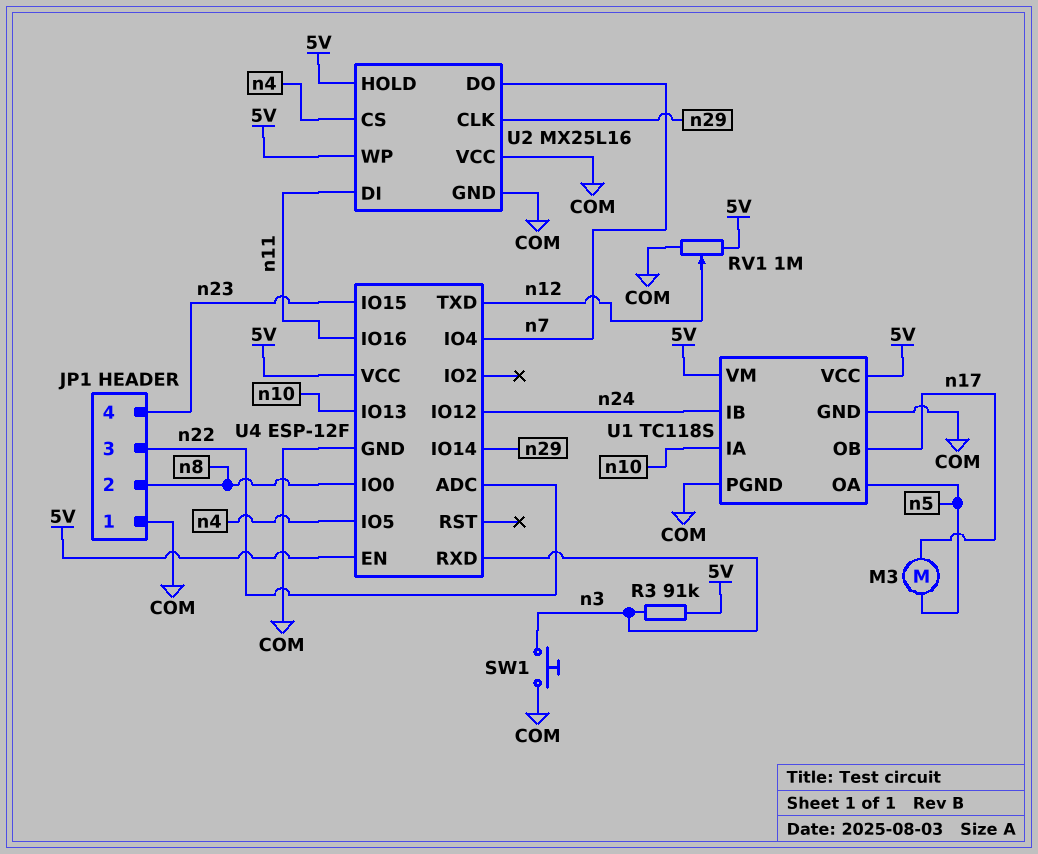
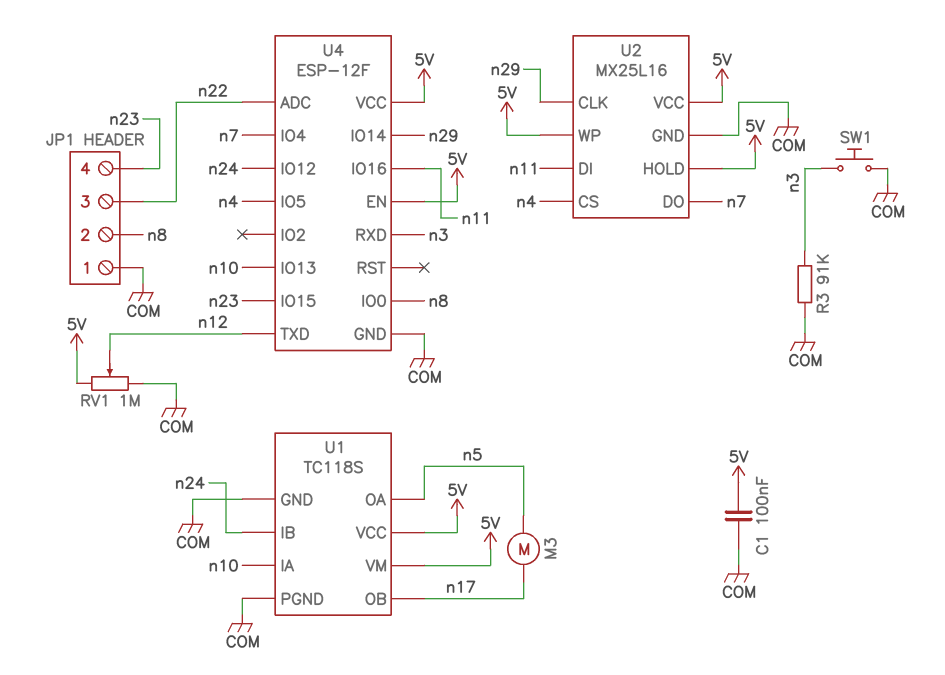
C1: none -> 100nF (5V, COM)
R3: 91k (5V, n3) -> 91k (COM, n3)
U2 pin VCC: COM -> 5V

